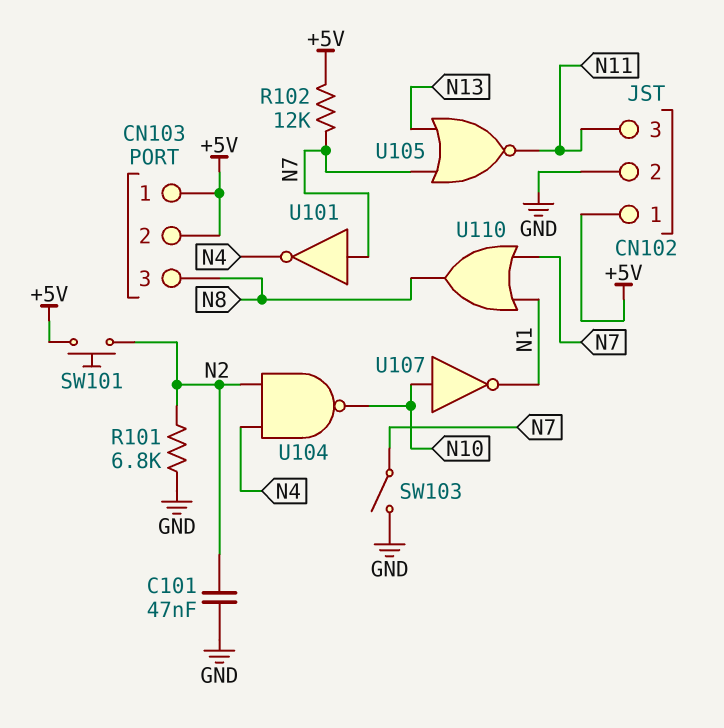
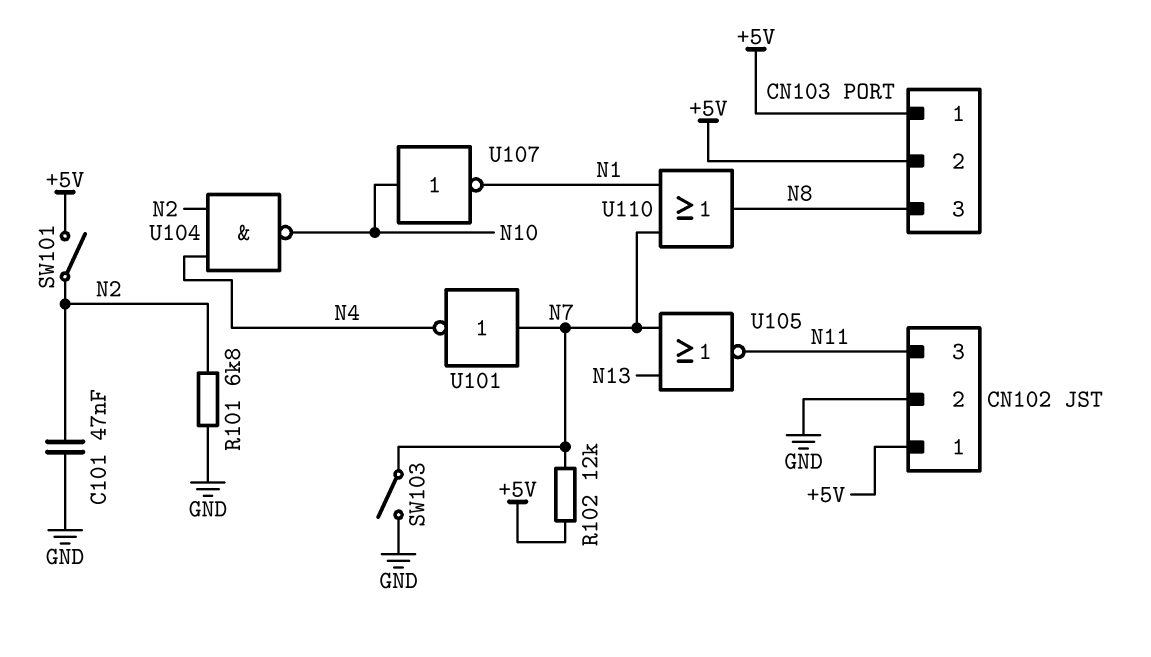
SW101: button (+5V, N2) -> switch (+5V, N2)

